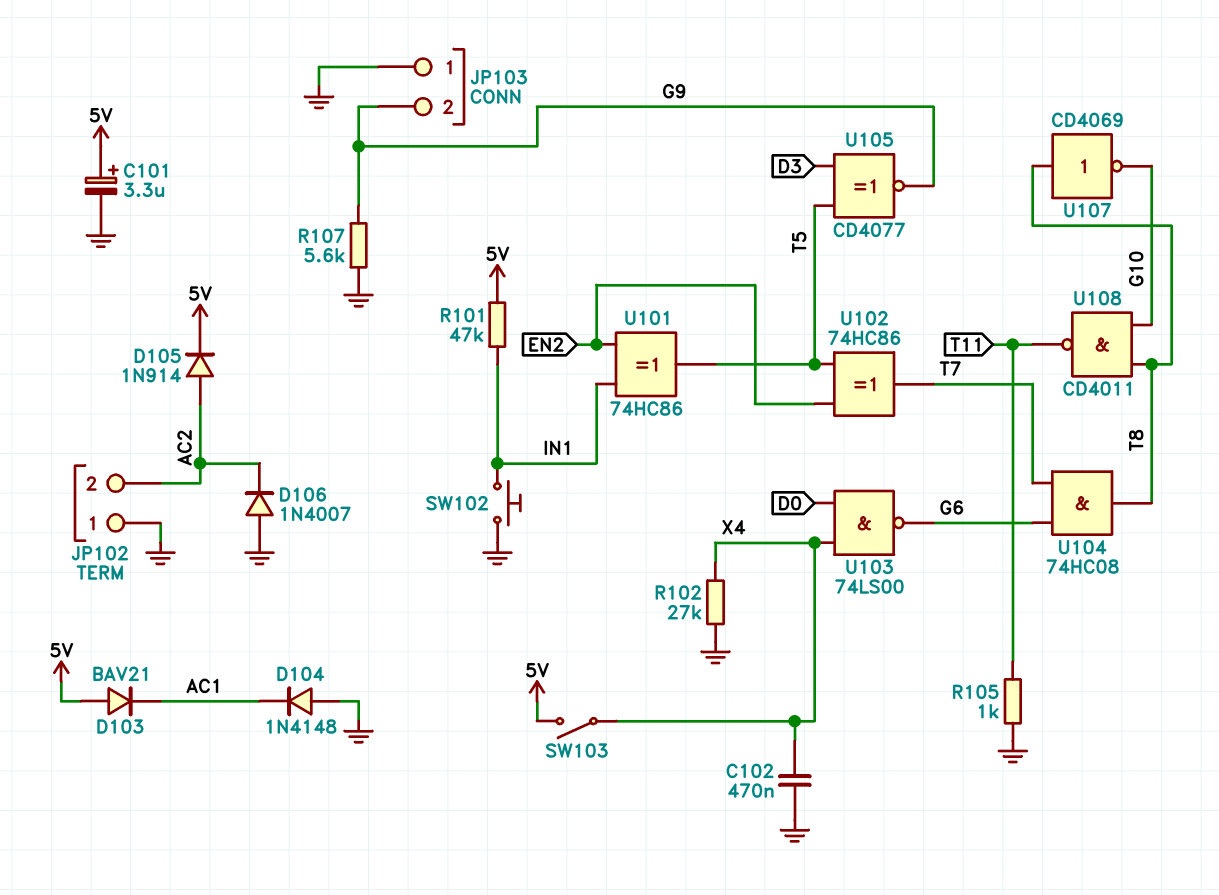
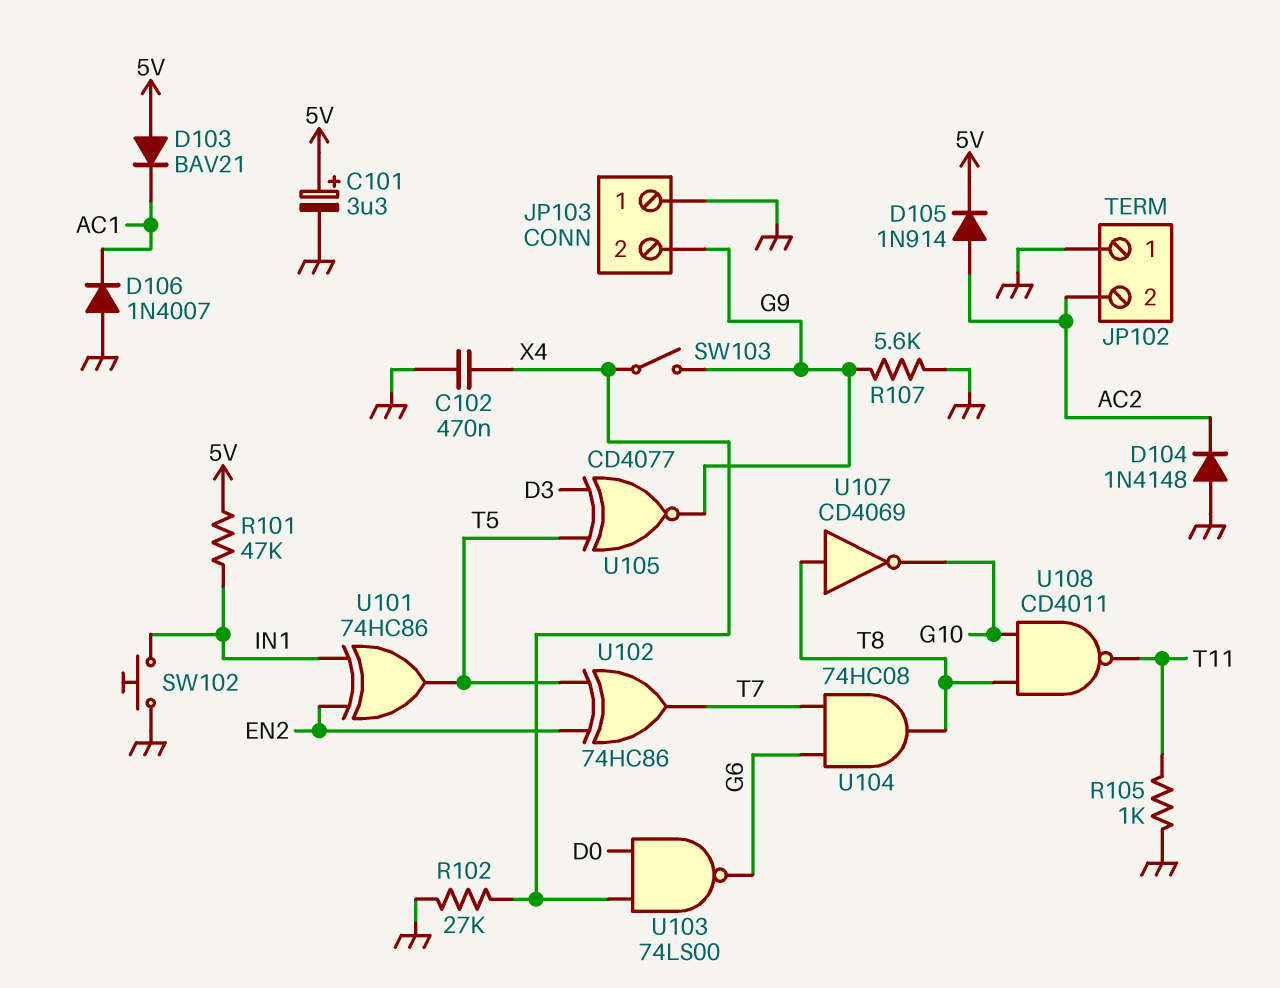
D104: diode 1N4148 (A GND, K AC1) -> diode 1N4148 (A GND, K AC2)
D106: diode 1N4007 (A GND, K AC2) -> diode 1N4007 (A GND, K AC1)
SW103: switch (5V, X4) -> switch (G9, X4)

